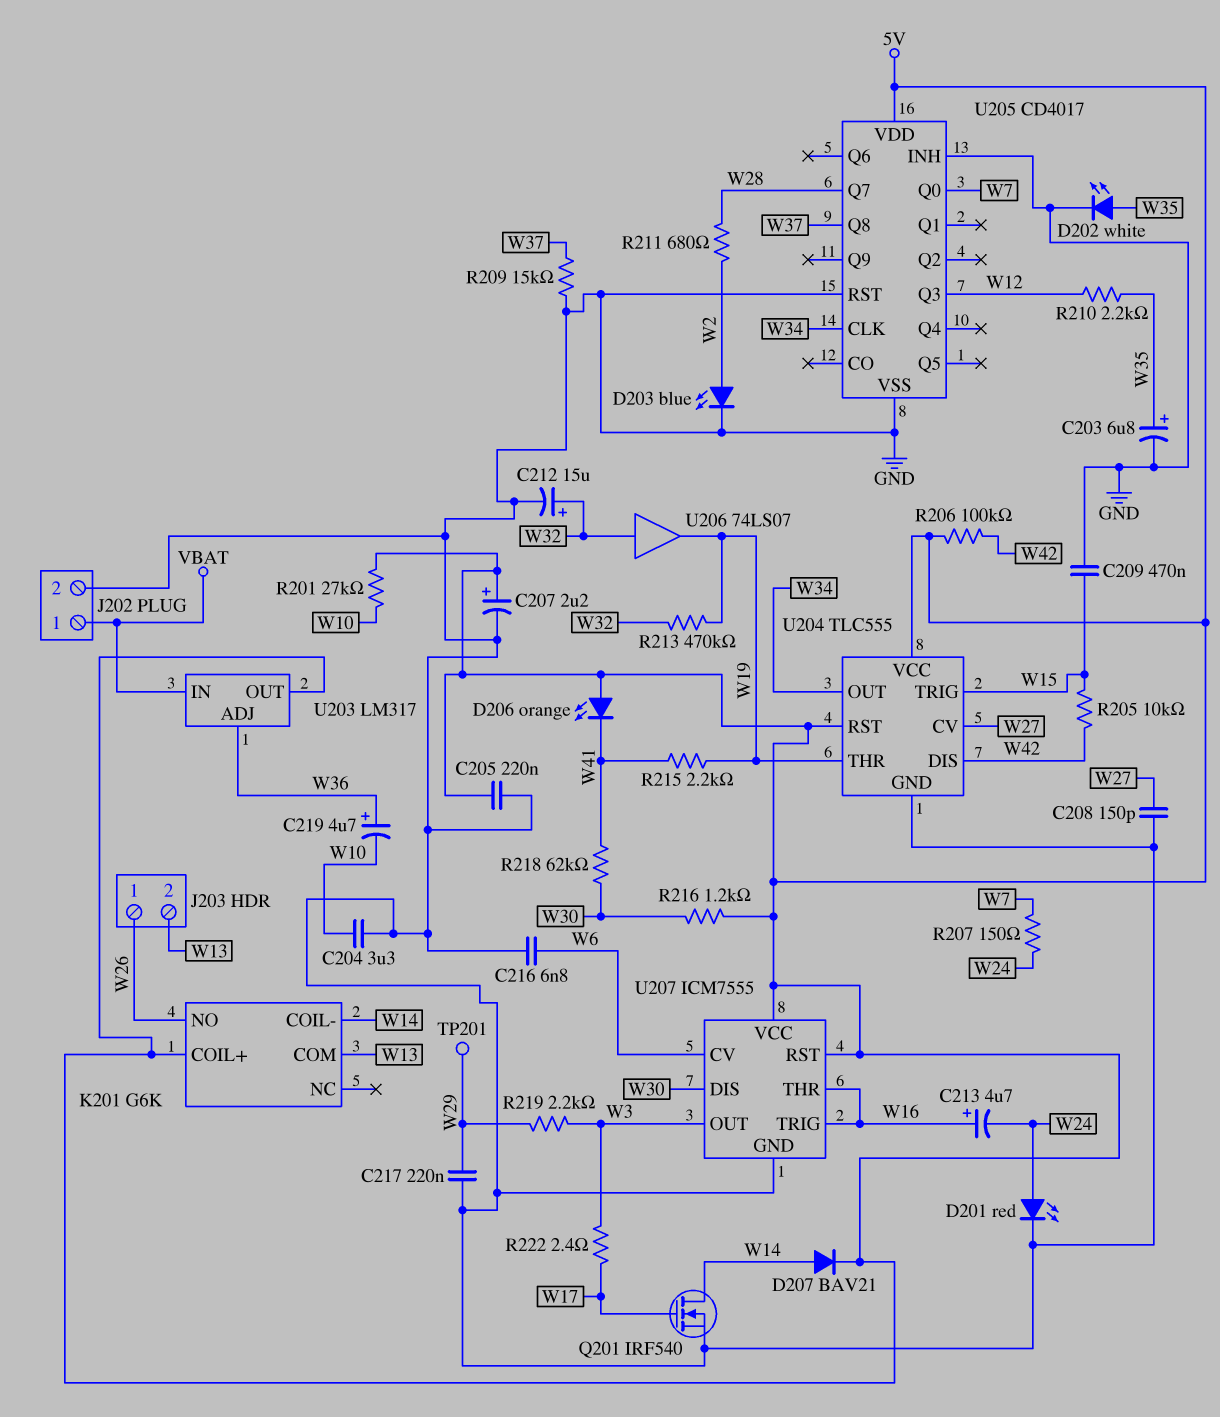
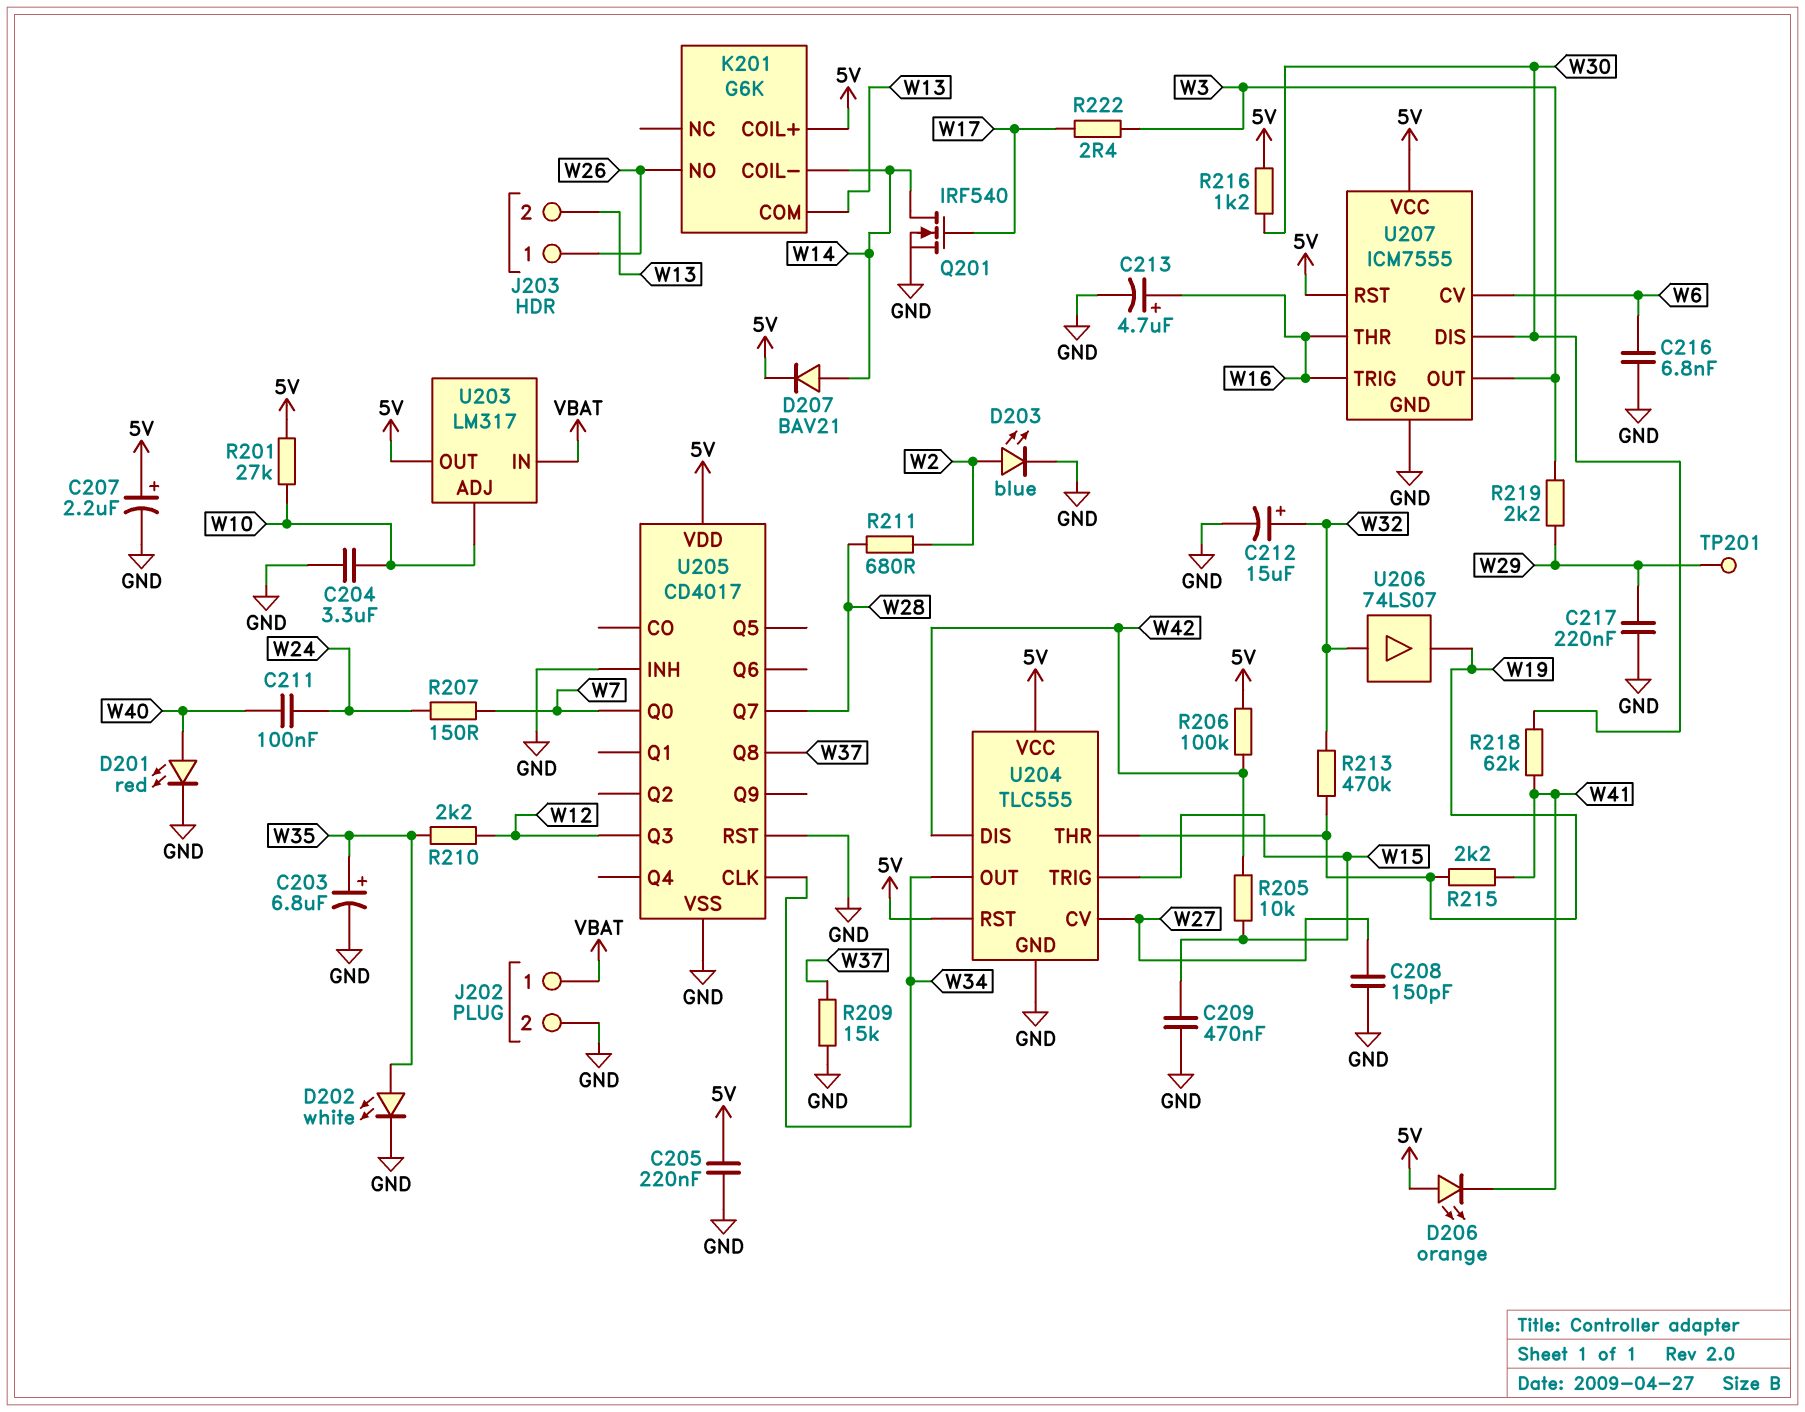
C211: none -> 100nF (W24, W40)
C213: 4.7uF (plus W16, minus W24) -> 4.7uF (plus W16, minus GND)
C219: 4.7uF (plus W36, minus W10) -> none
D201: LED red (A W24, K GND) -> LED red (A W40, K GND)
U203 pin ADJ: W36 -> W10

